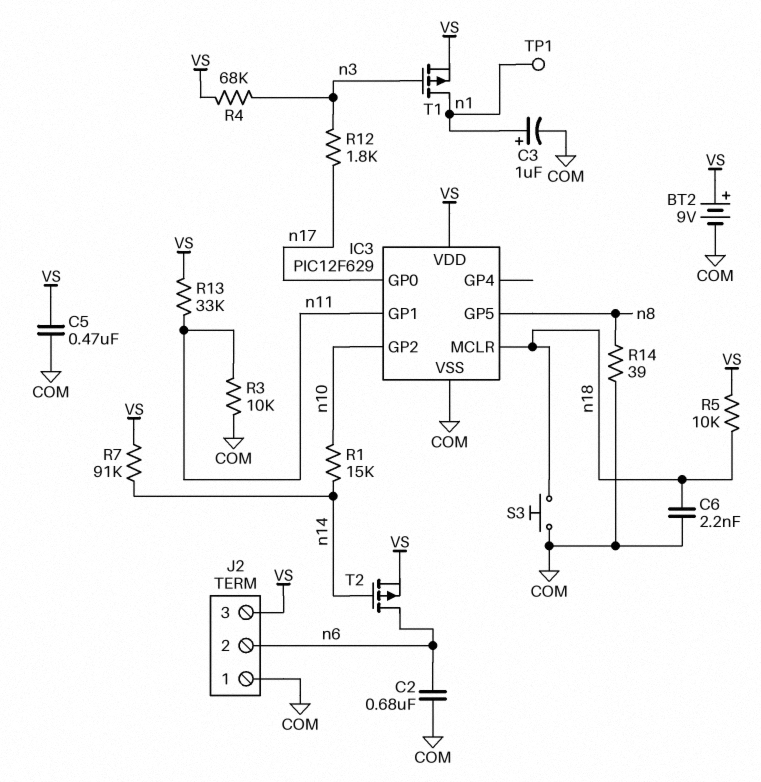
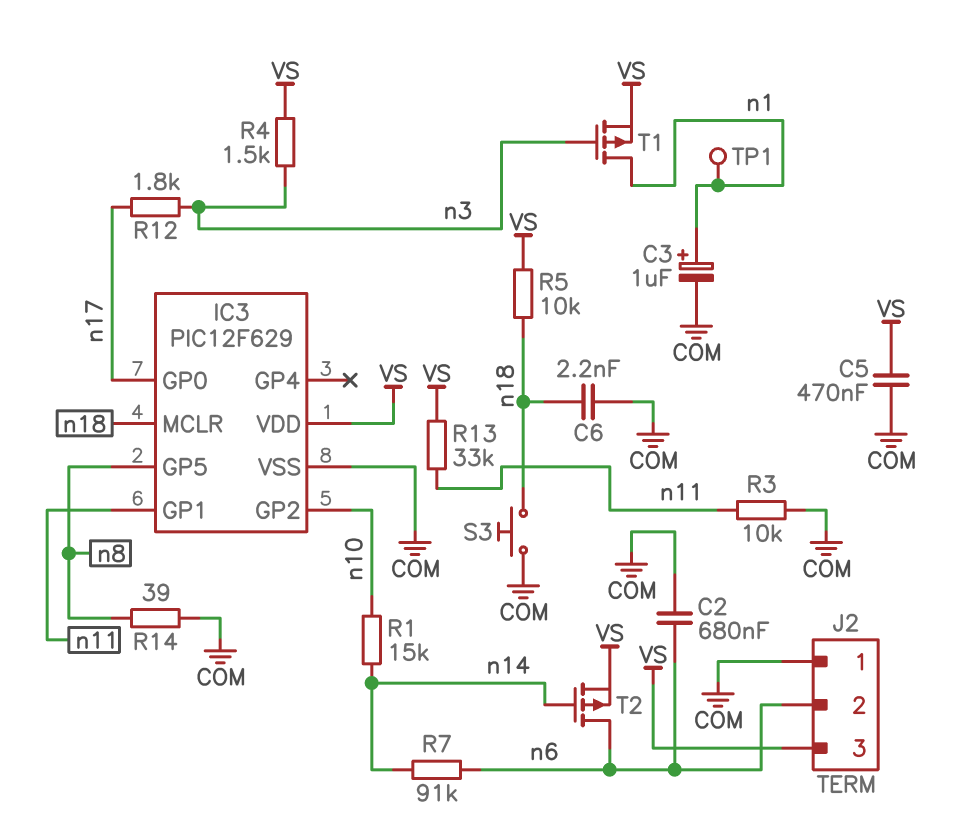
BT2: 9V (plus VS, minus COM) -> none
R4: 68k (VS, n3) -> 1.5k (VS, n3)
R7: 91k (VS, n14) -> 91k (n6, n14)

